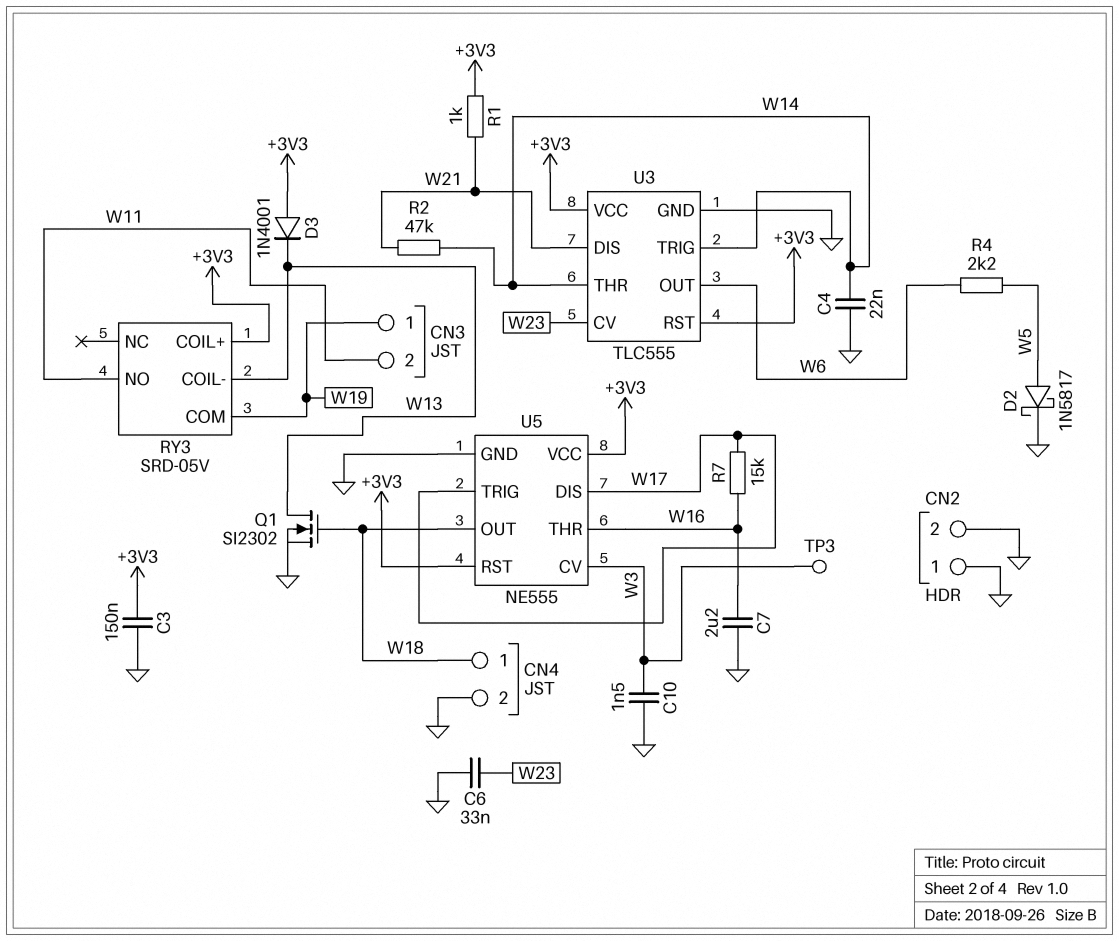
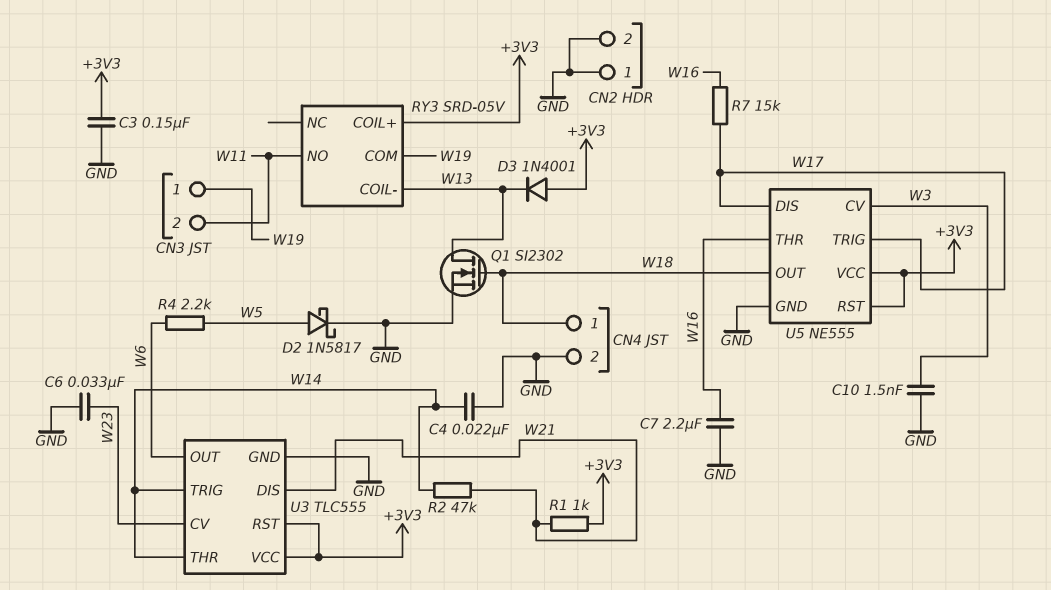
TP3: test point (W3) -> none

